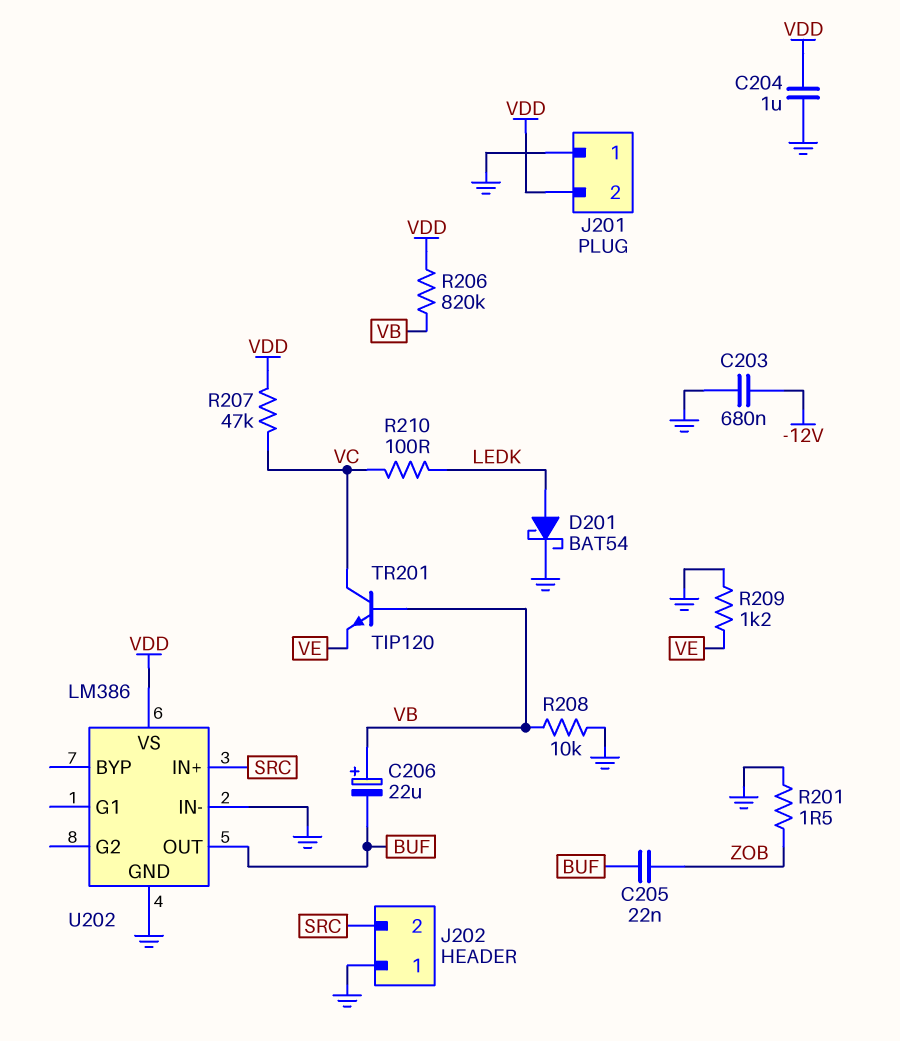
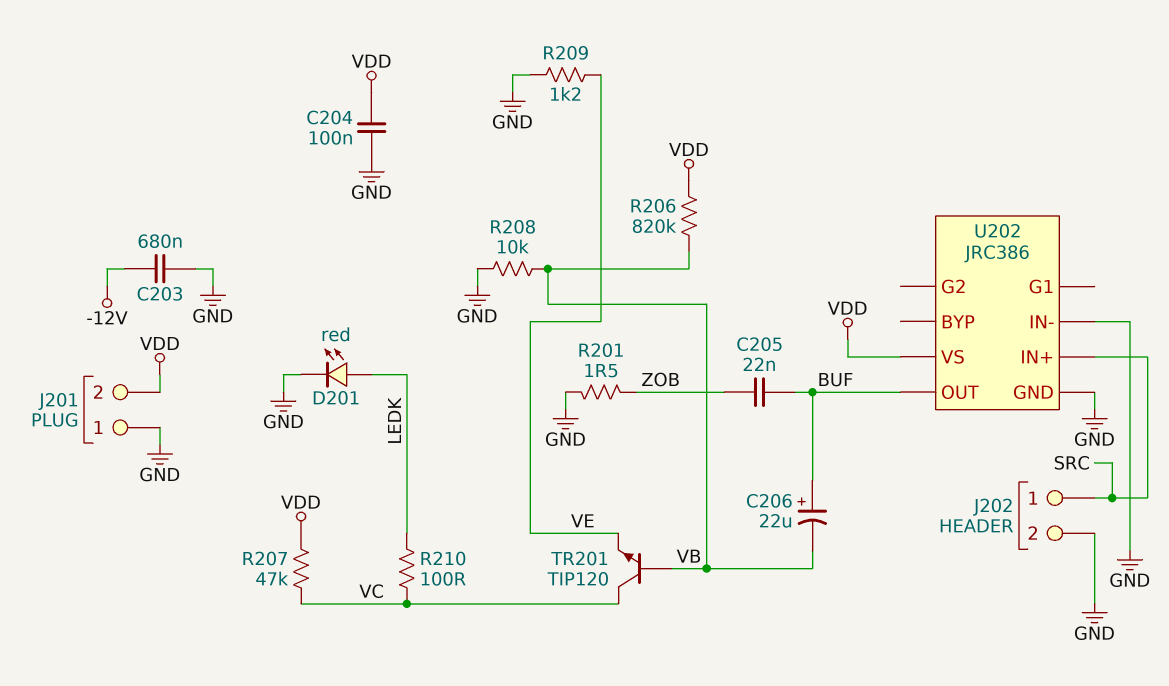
C204: 1uF (GND, VDD) -> 100nF (GND, VDD)
C206: 22uF (plus VB, minus BUF) -> 22uF (plus BUF, minus VB)
D201: schottky BAT54 (A LEDK, K GND) -> LED red (A LEDK, K GND)
J202 pin 1: GND -> SRC
J202 pin 2: SRC -> GND
U202: LM386 -> JRC386

